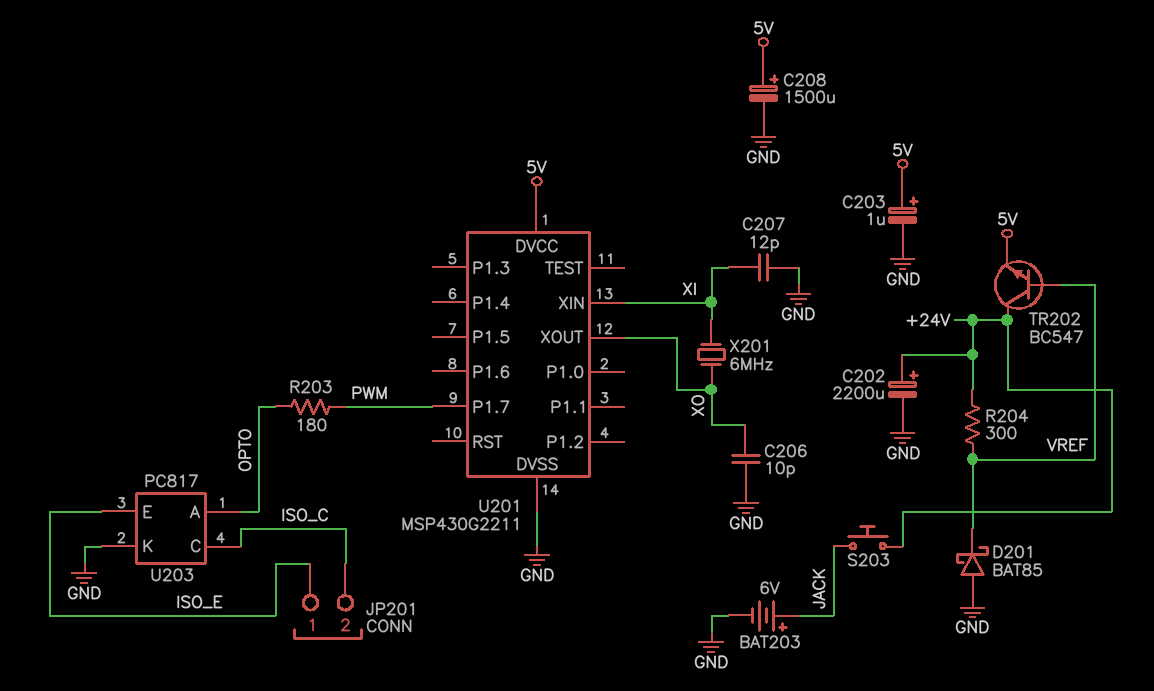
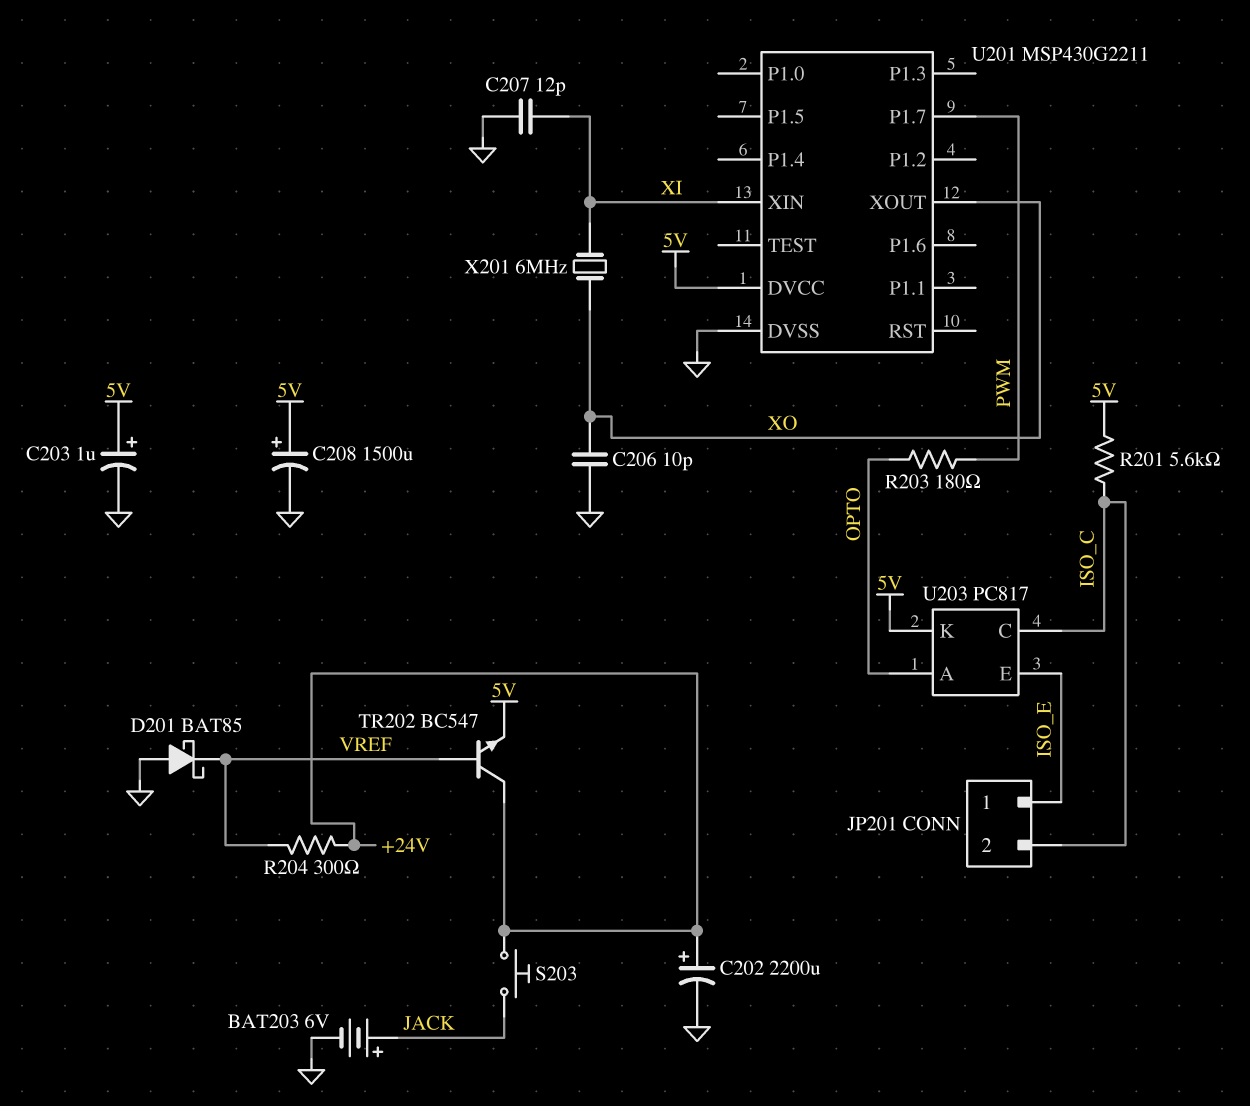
R201: none -> 5.6k (5V, ISO_C)
U203 pin K: GND -> 5V

